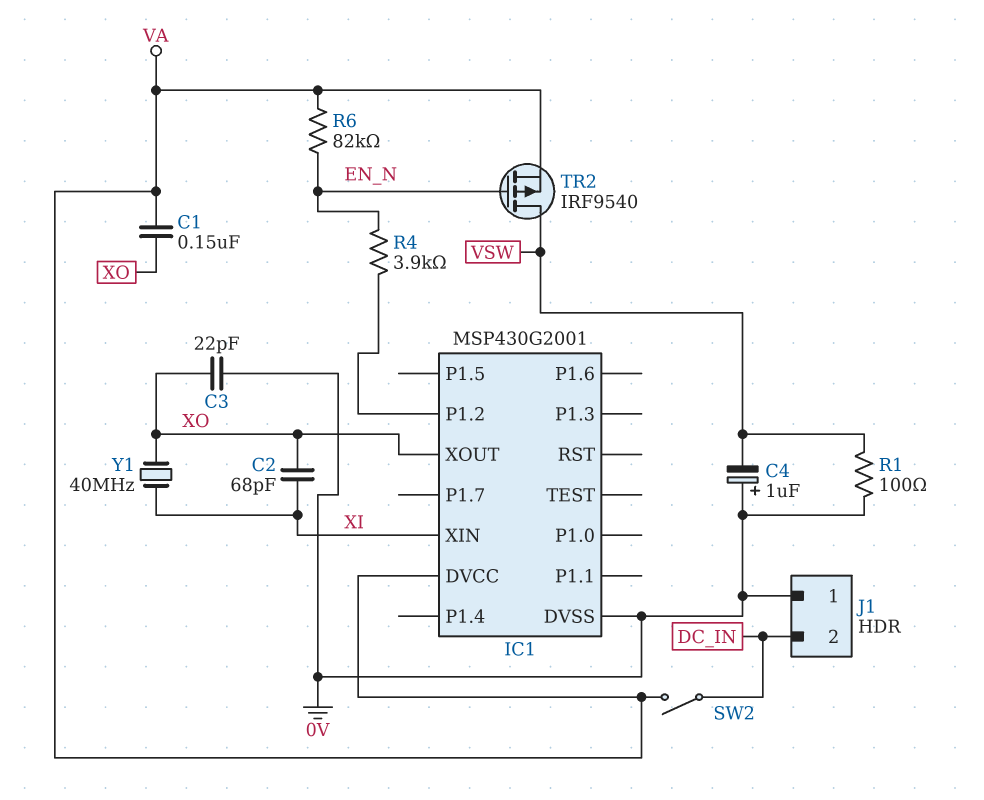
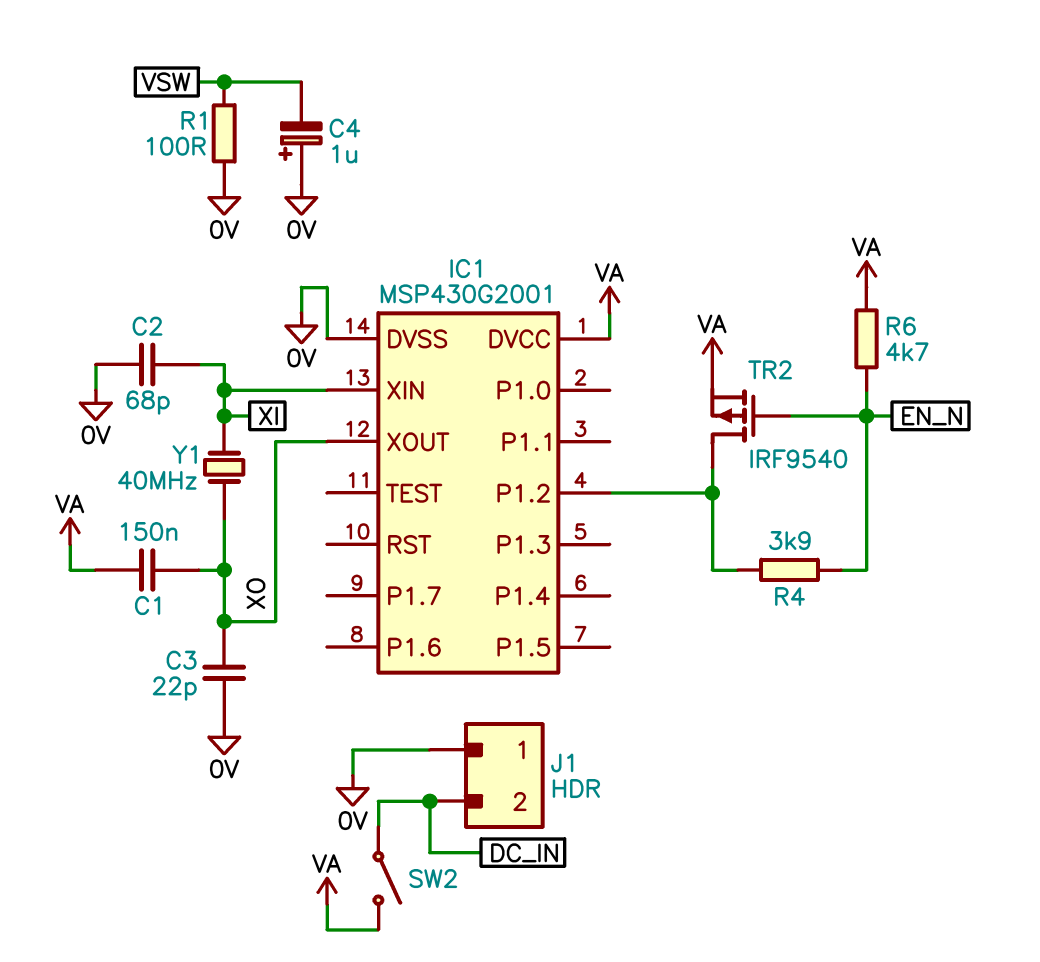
C2: 68pF (XI, XO) -> 68pF (0V, XI)
R6: 82k (EN_N, VA) -> 4.7k (EN_N, VA)
TR2: PMOS IRF9540 (G EN_N, D VSW, S VA) -> PMOS IRF9540 (G EN_N, D IC1/P1.2, S VA)

